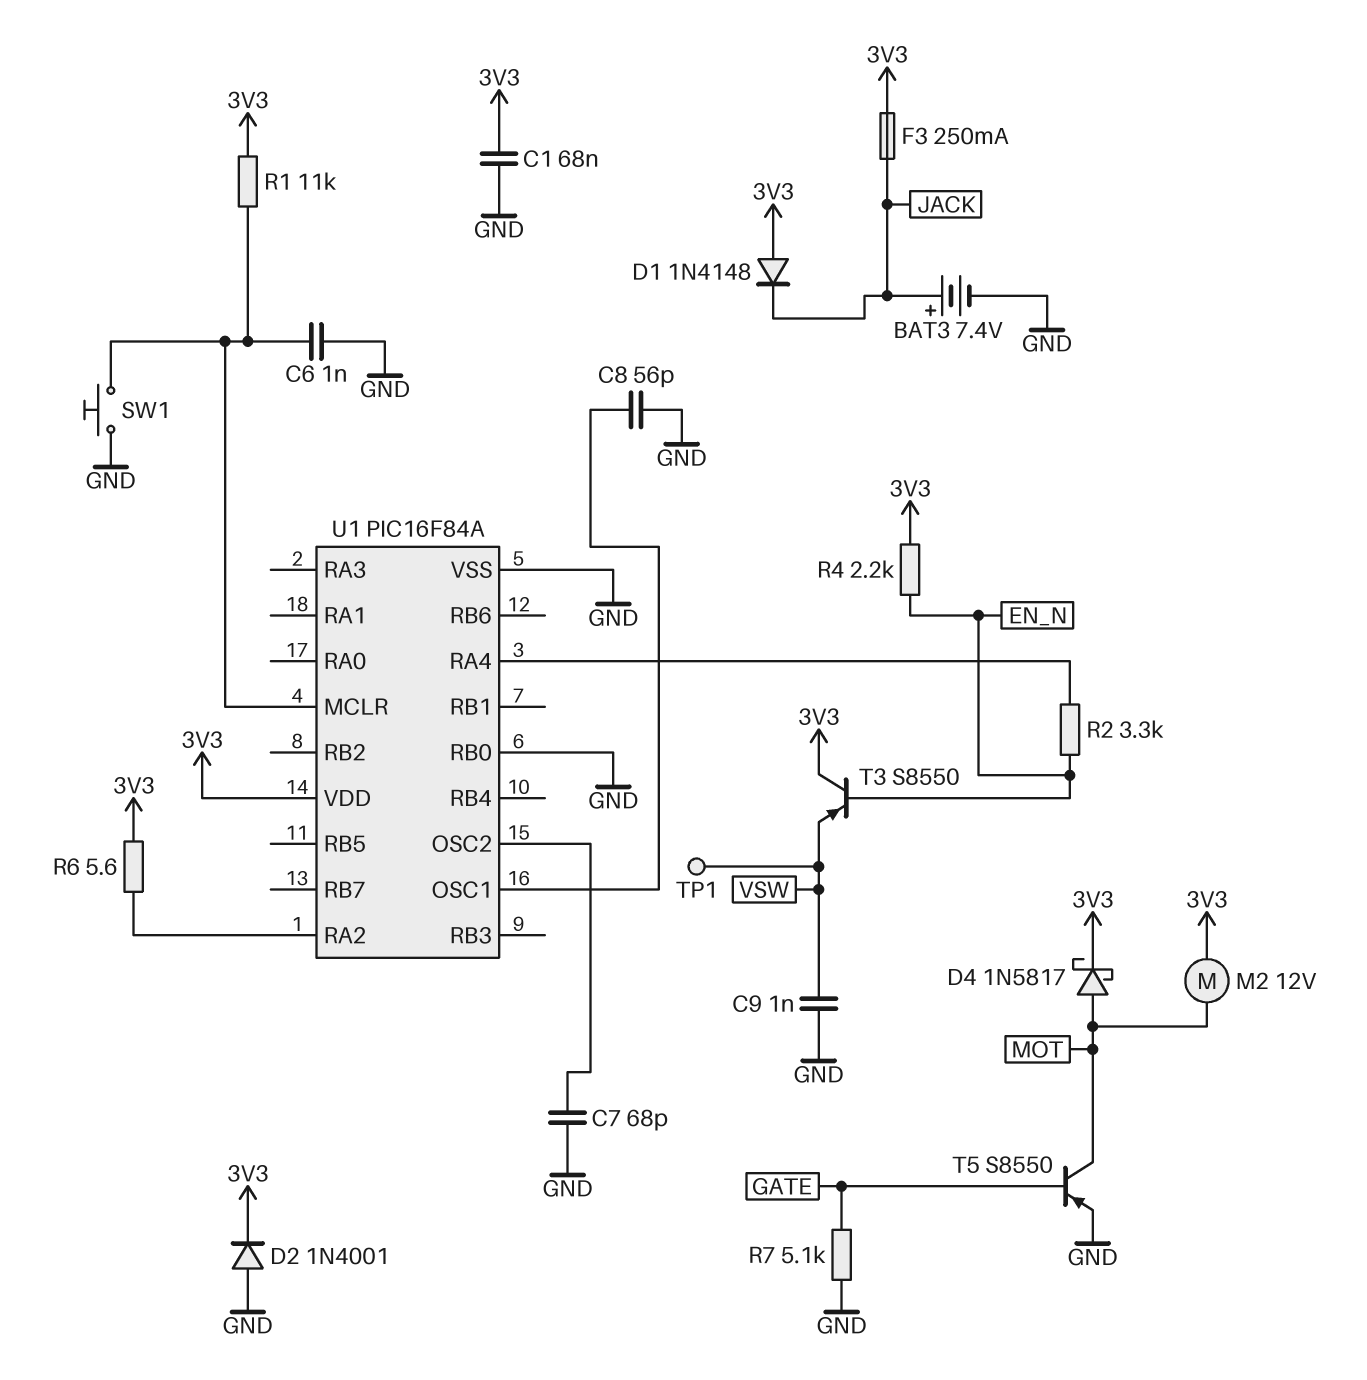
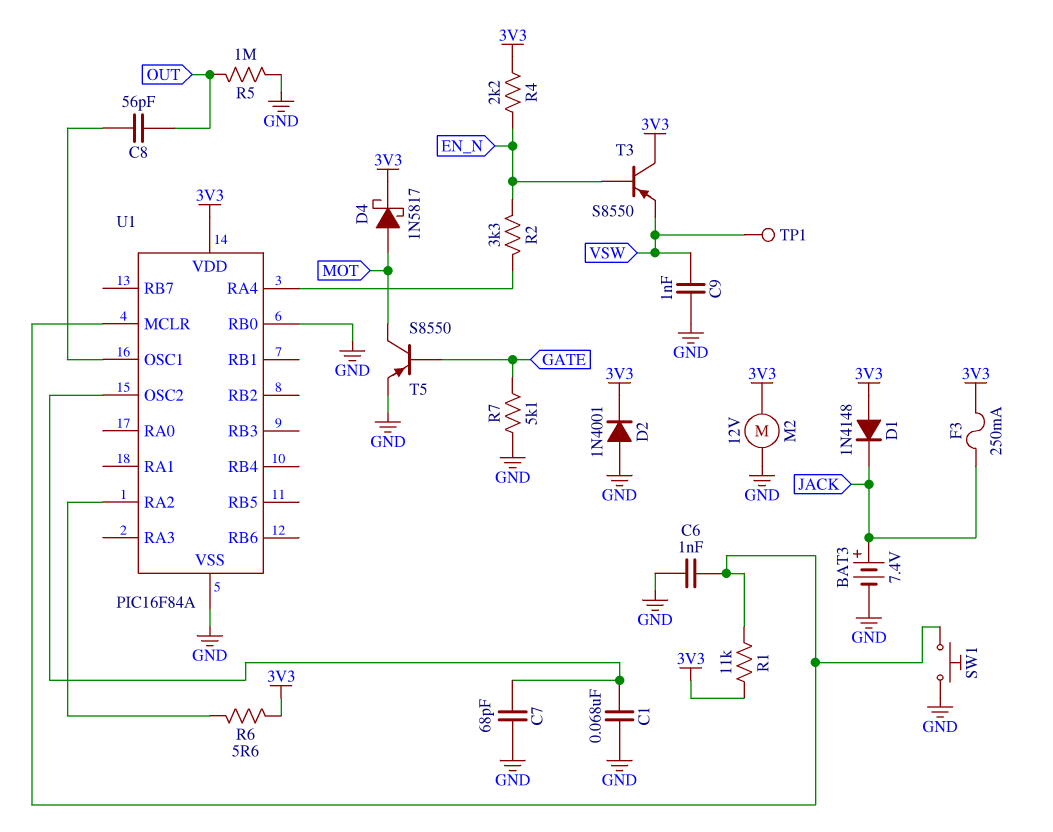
C1: 68nF (3V3, GND) -> 68nF (GND, U1/OSC2)
C8: 56pF (GND, U1/OSC1) -> 56pF (OUT, U1/OSC1)
M2: motor 12V (3V3, MOT) -> motor 12V (3V3, GND)
R5: none -> 1M (GND, OUT)

